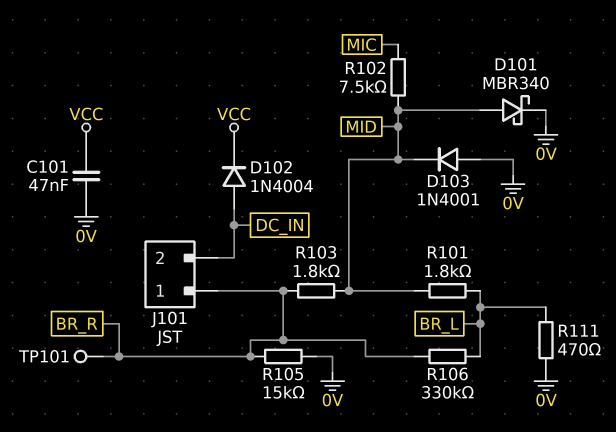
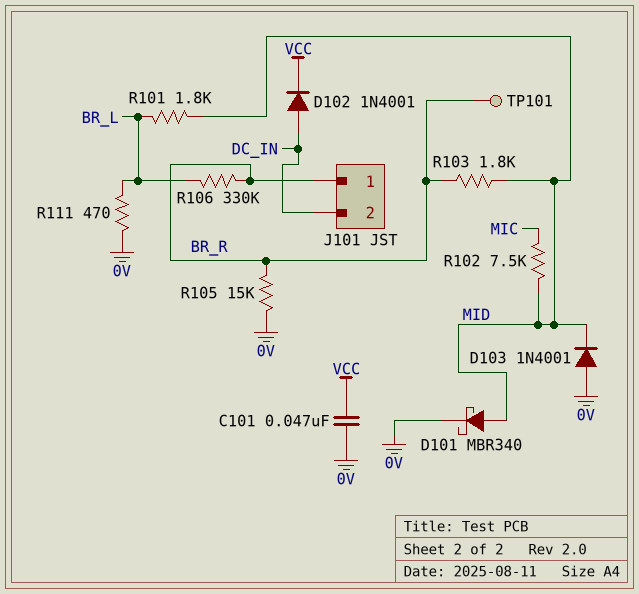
D102: diode 1N4004 (A DC_IN, K VCC) -> diode 1N4001 (A DC_IN, K VCC)

